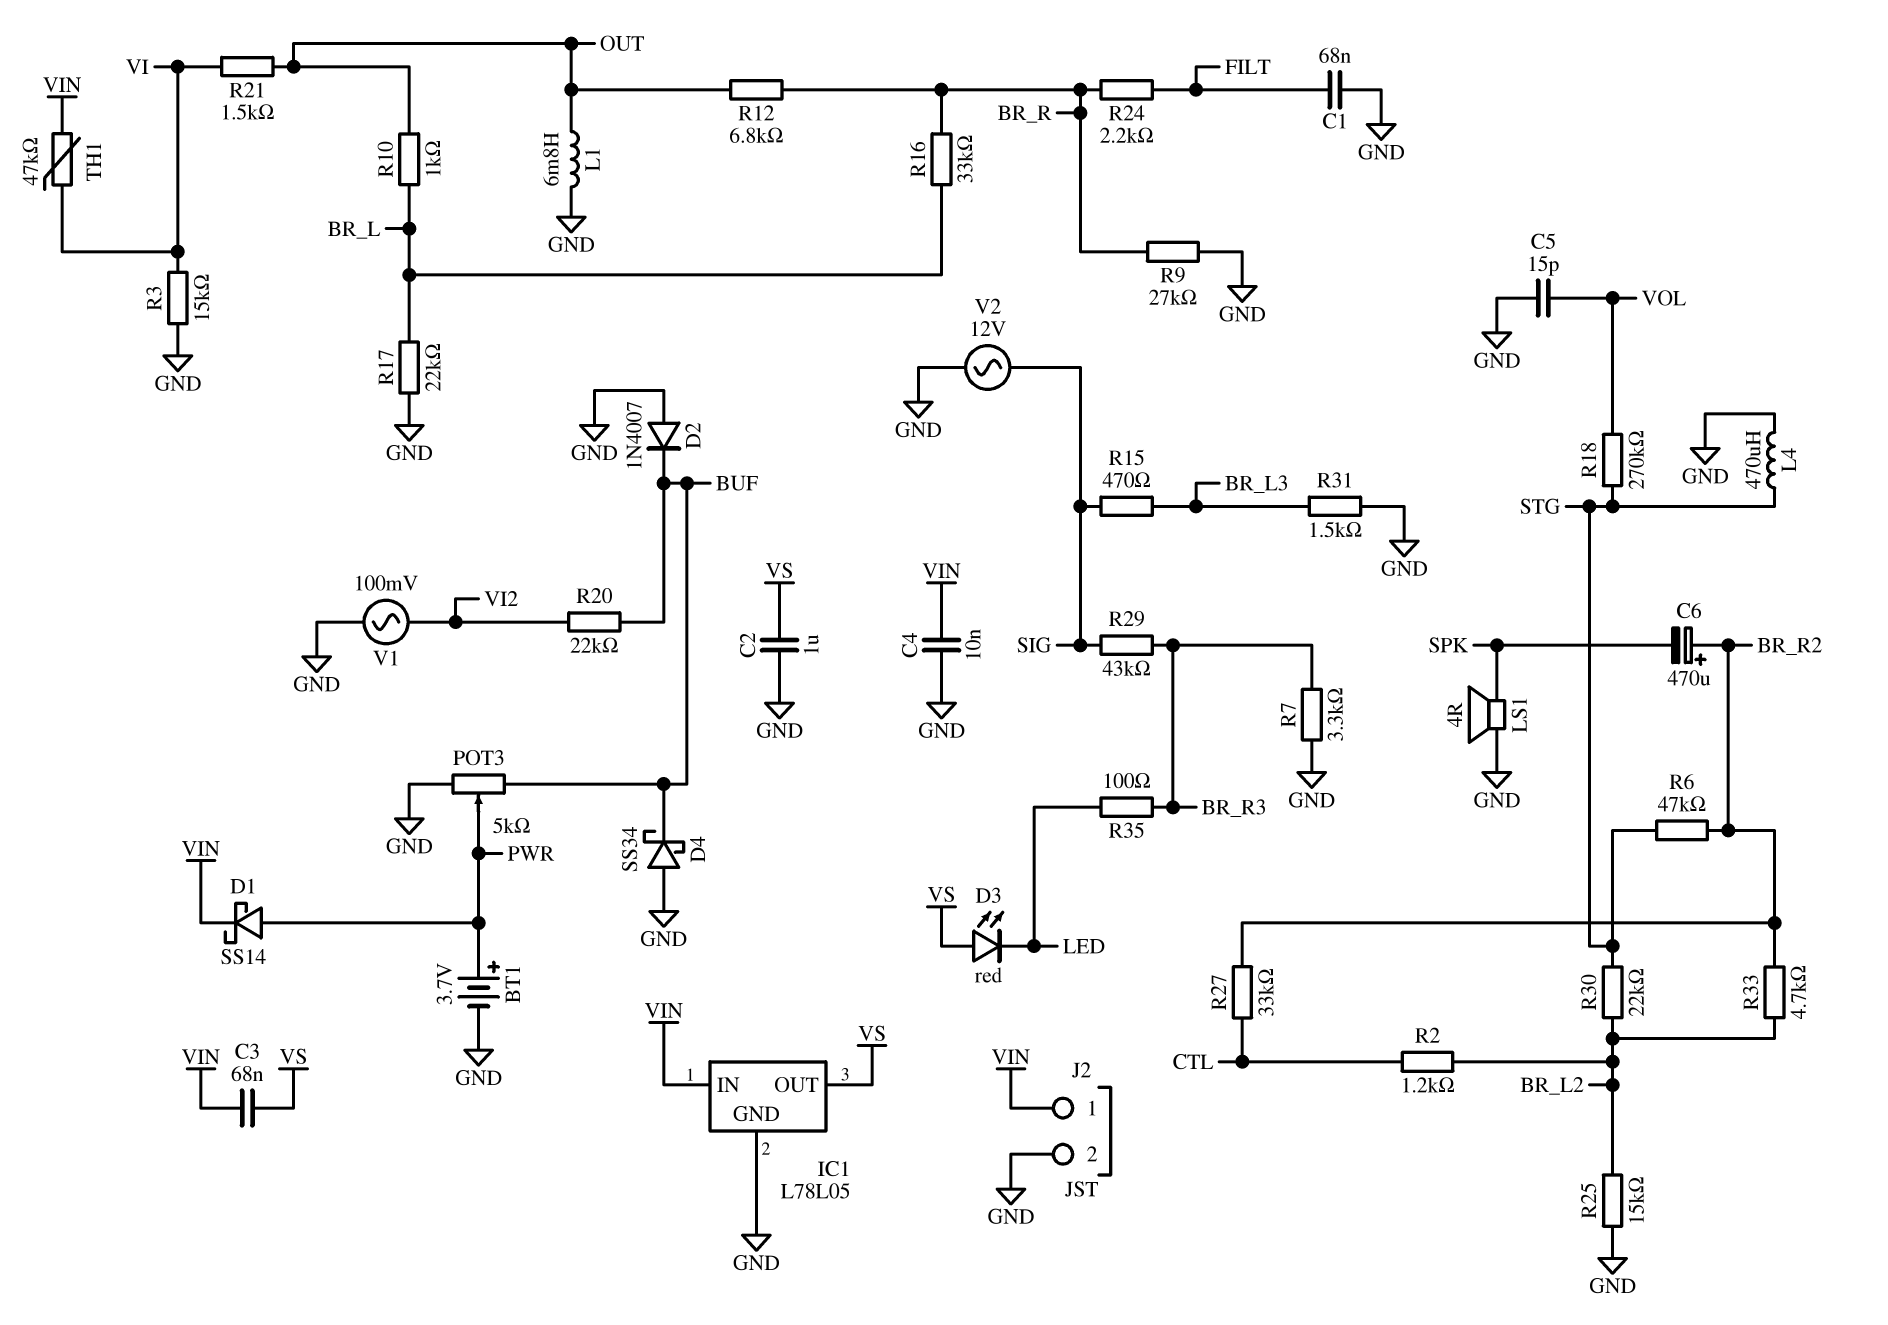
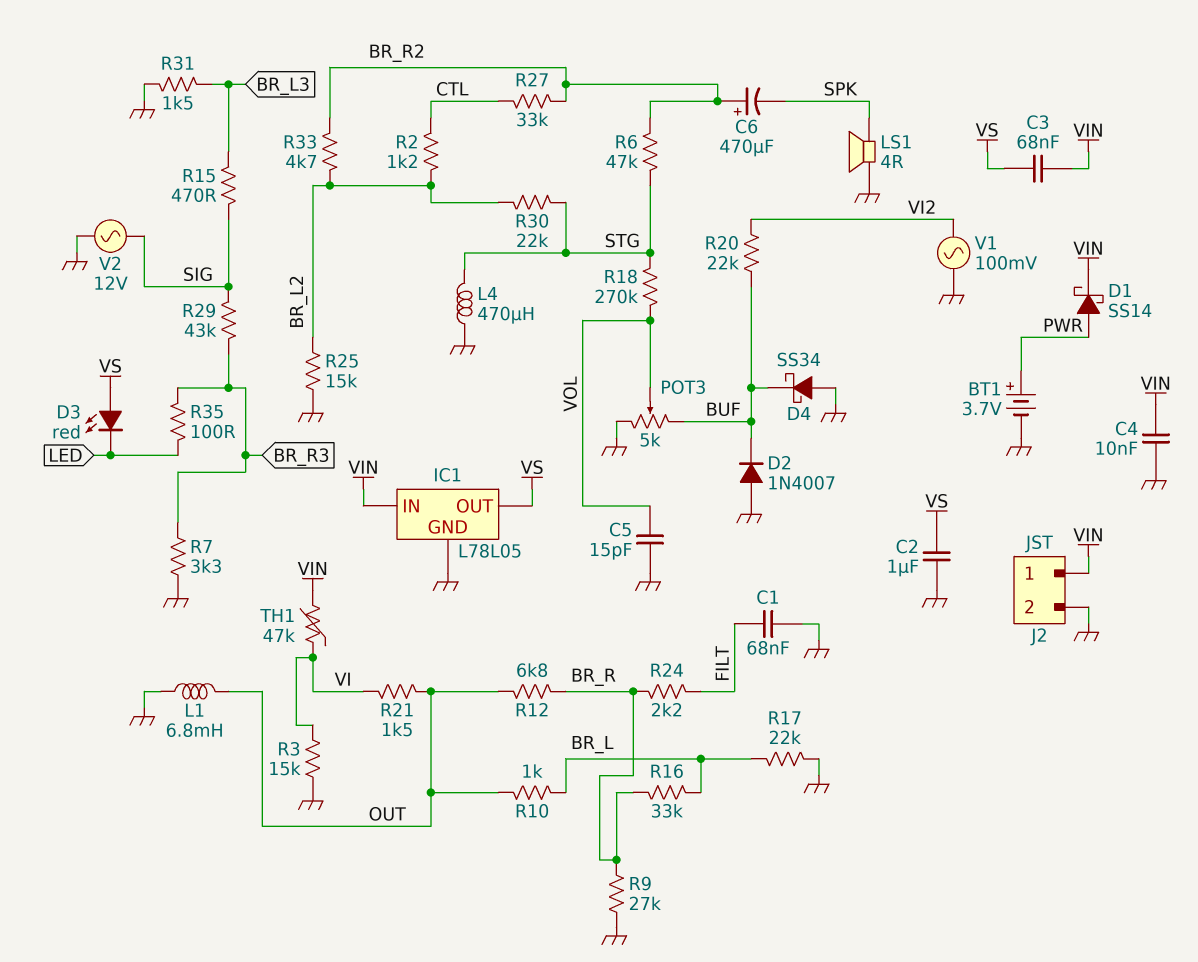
POT3: 5k (BUF, GND, wiper PWR) -> 5k (BUF, GND, wiper VOL)

